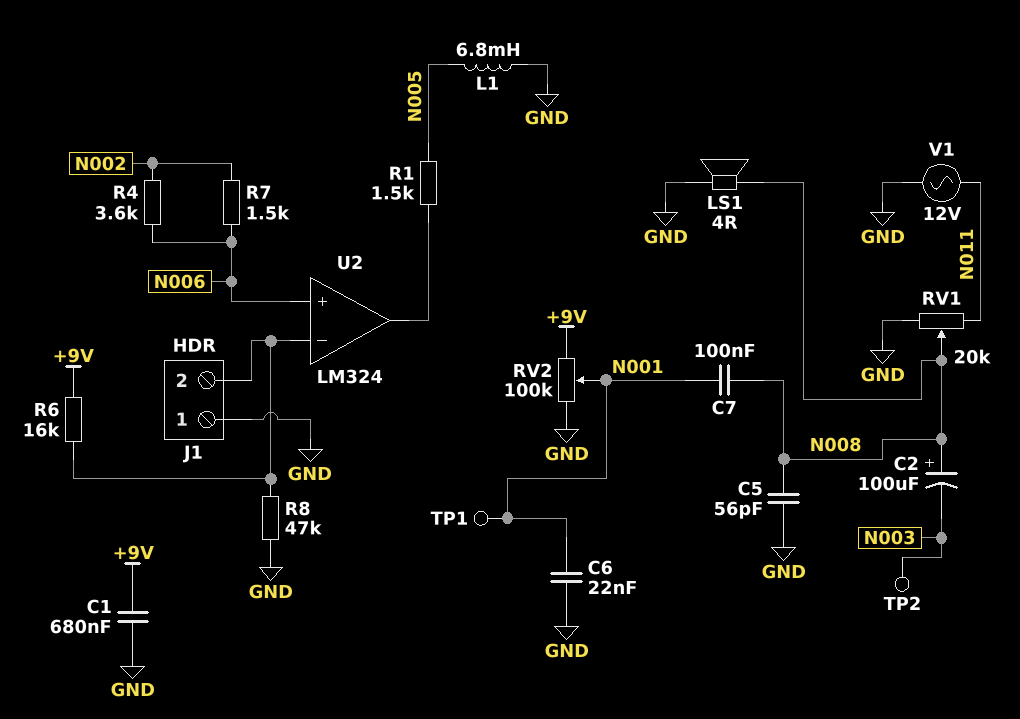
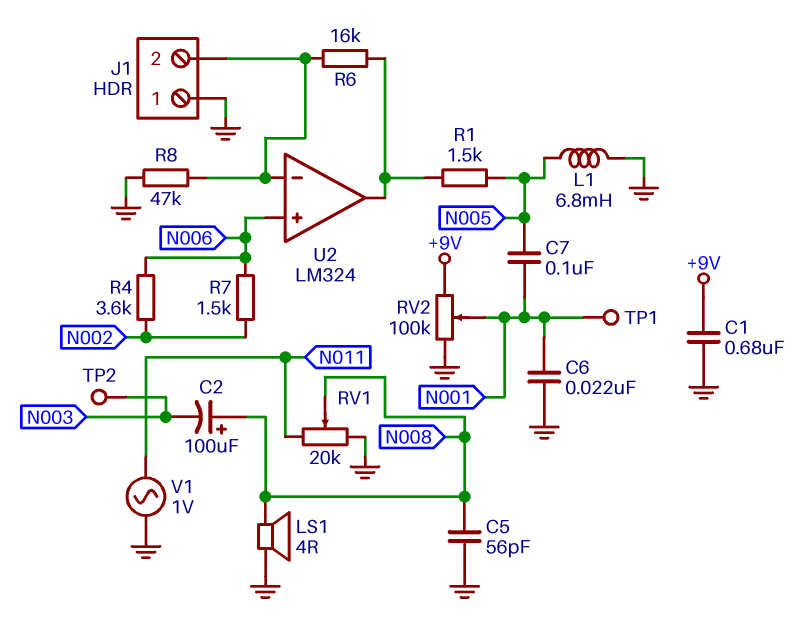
C7: 100nF (N001, N008) -> 100nF (N001, N005)
R6: 16k (+9V, J1/2) -> 16k (J1/2, U2/out)
V1: AC 12V (GND, N011) -> AC 1V (GND, N011)

